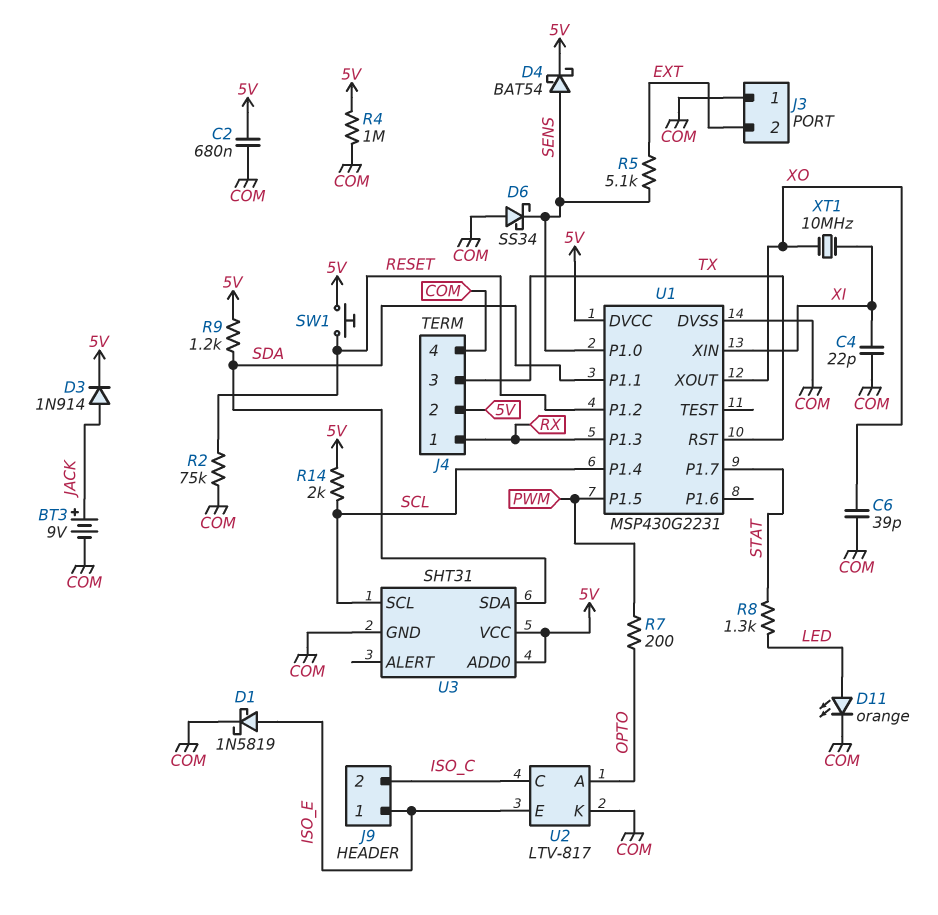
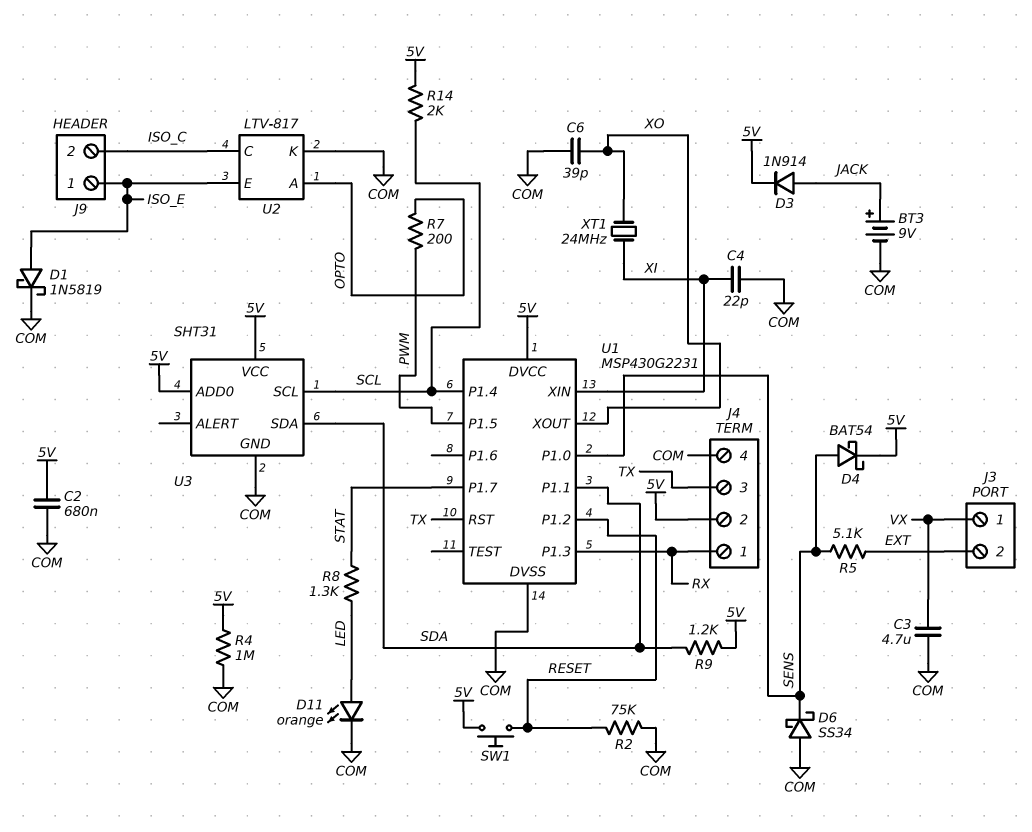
C3: none -> 4.7uF (COM, VX)
J3 pin 1: COM -> VX
XT1: 10MHz (XI, XO) -> 24MHz (XI, XO)

